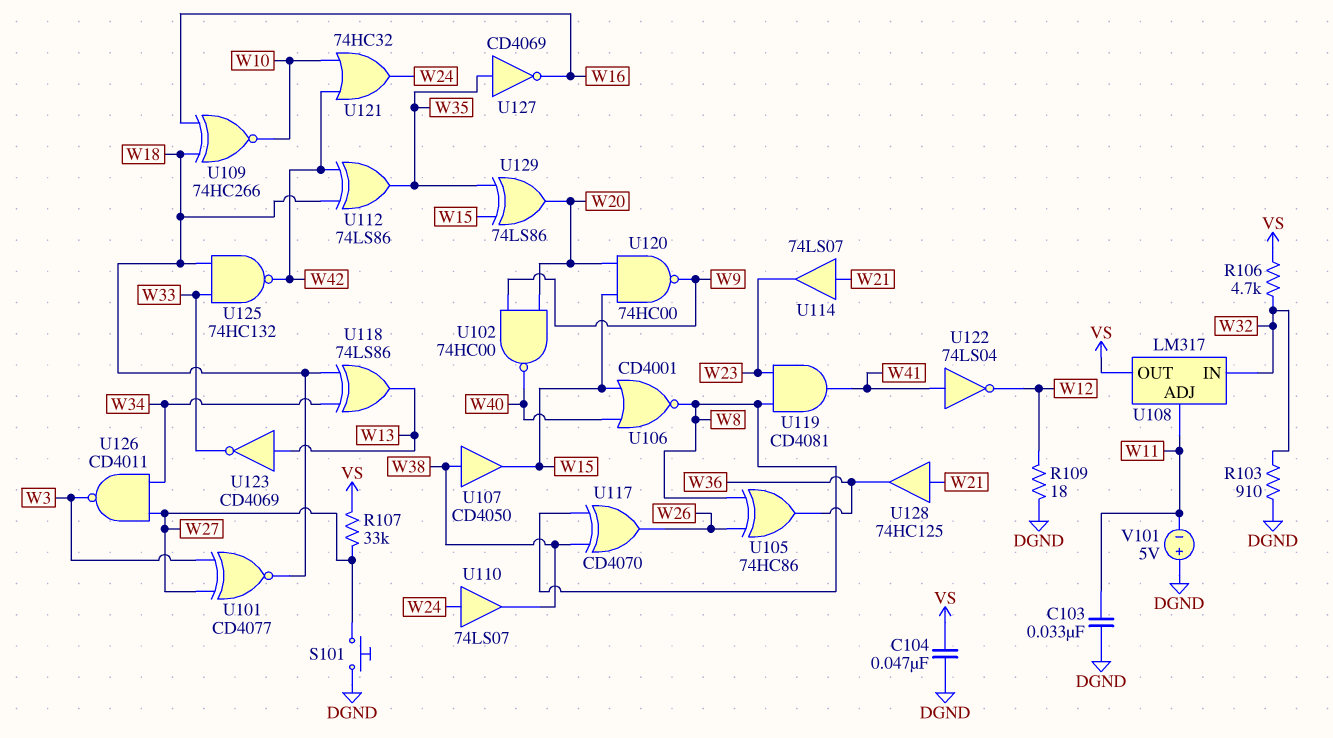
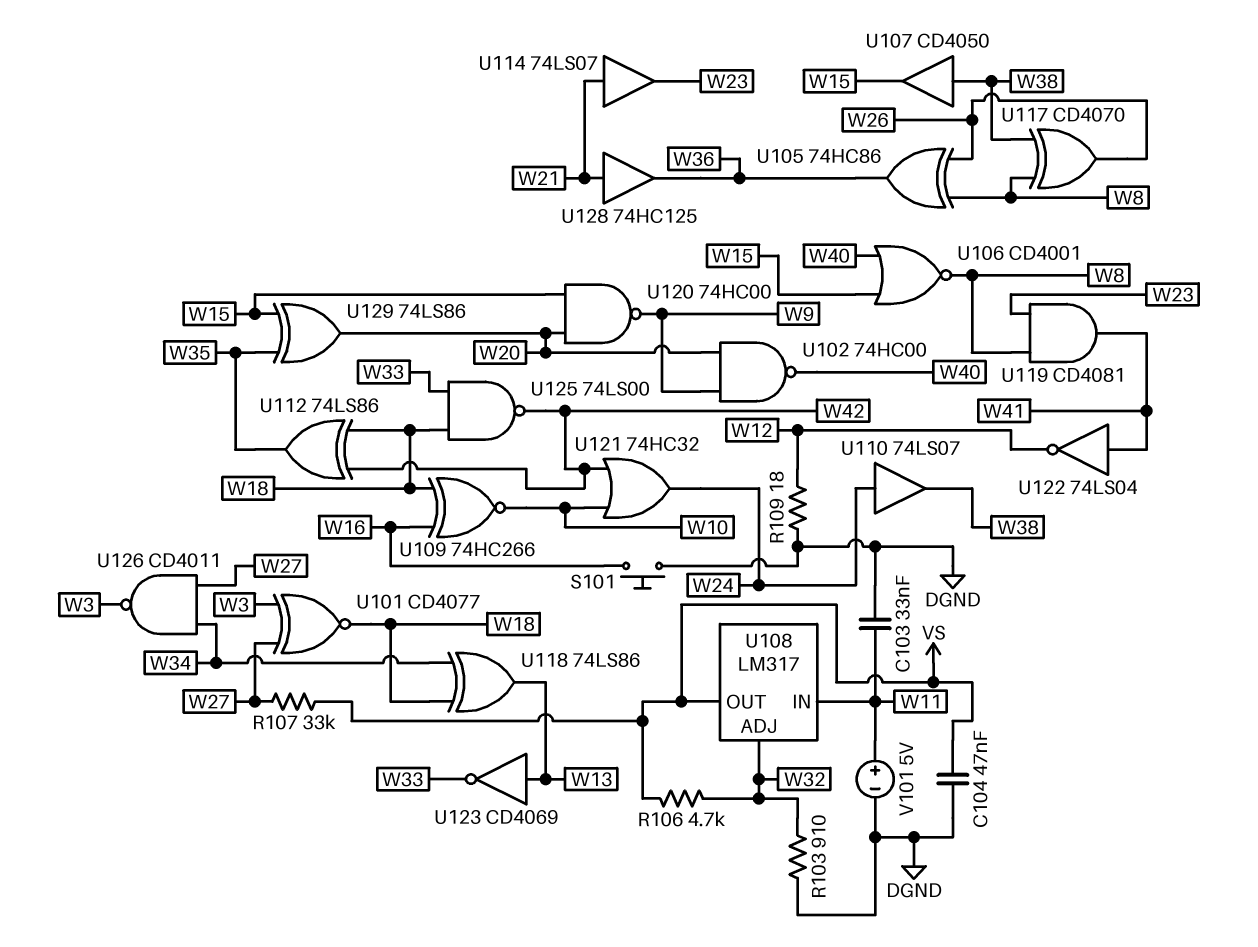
S101: button (DGND, W27) -> button (DGND, W16)
U108 pin ADJ: W11 -> W32
U108 pin IN: W32 -> W11
U125: NAND 74HC132 (in W18, in W33, out W42) -> NAND 74LS00 (in W18, in W33, out W42)
U127: NOT CD4069 (in W35, out W16) -> none
V101: 5V (plus DGND, minus W11) -> 5V (plus W11, minus DGND)

